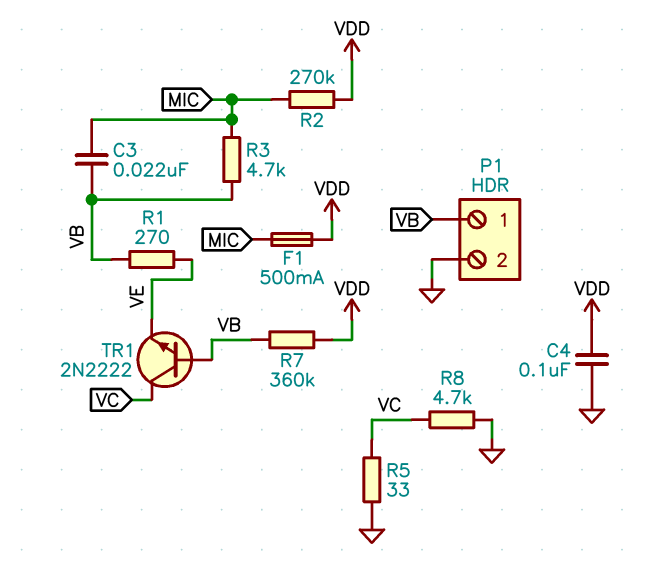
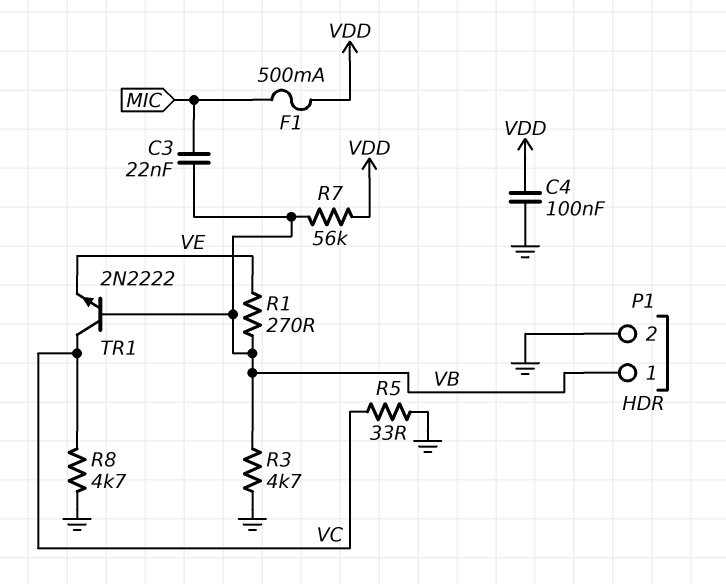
R2: 270k (MIC, VDD) -> none
R3: 4.7k (MIC, VB) -> 4.7k (GND, VB)
R7: 360k (VB, VDD) -> 56k (VB, VDD)

